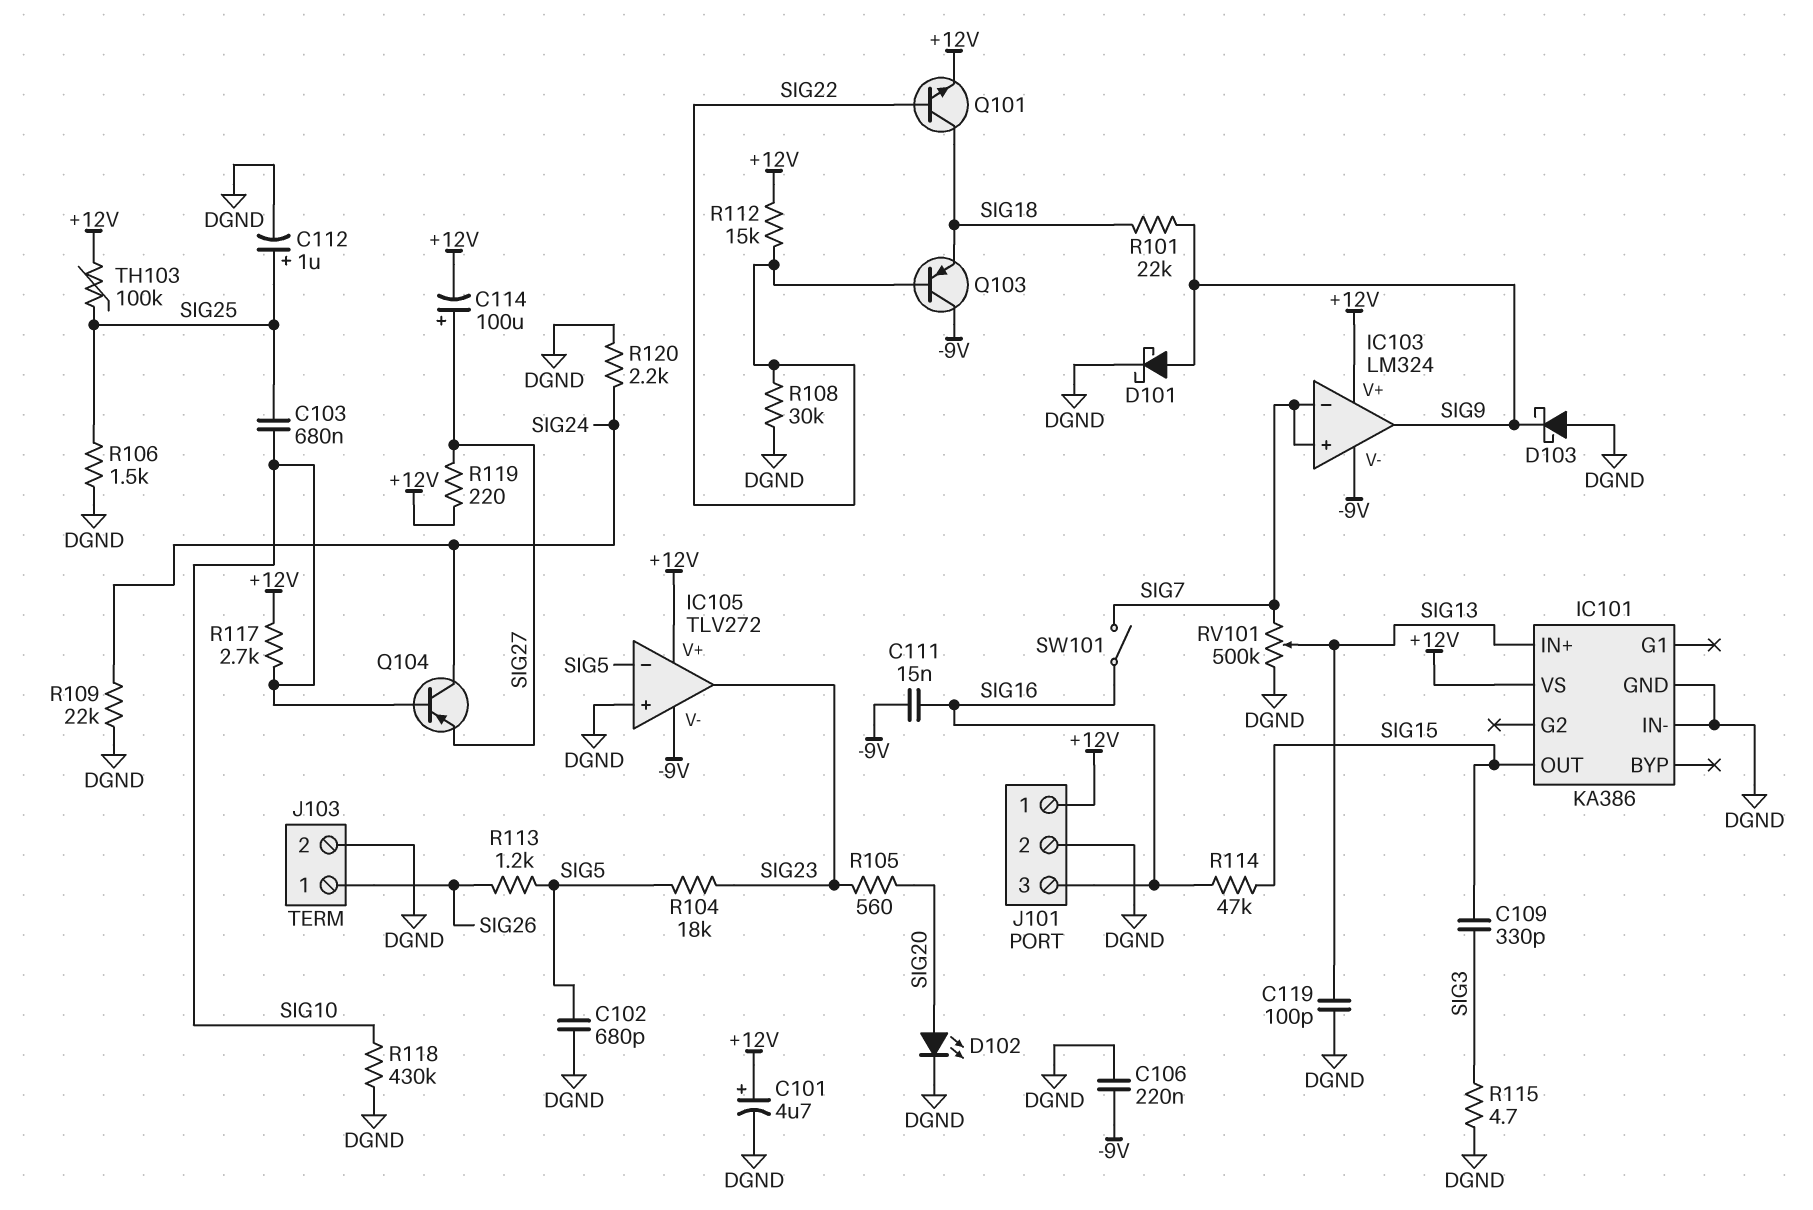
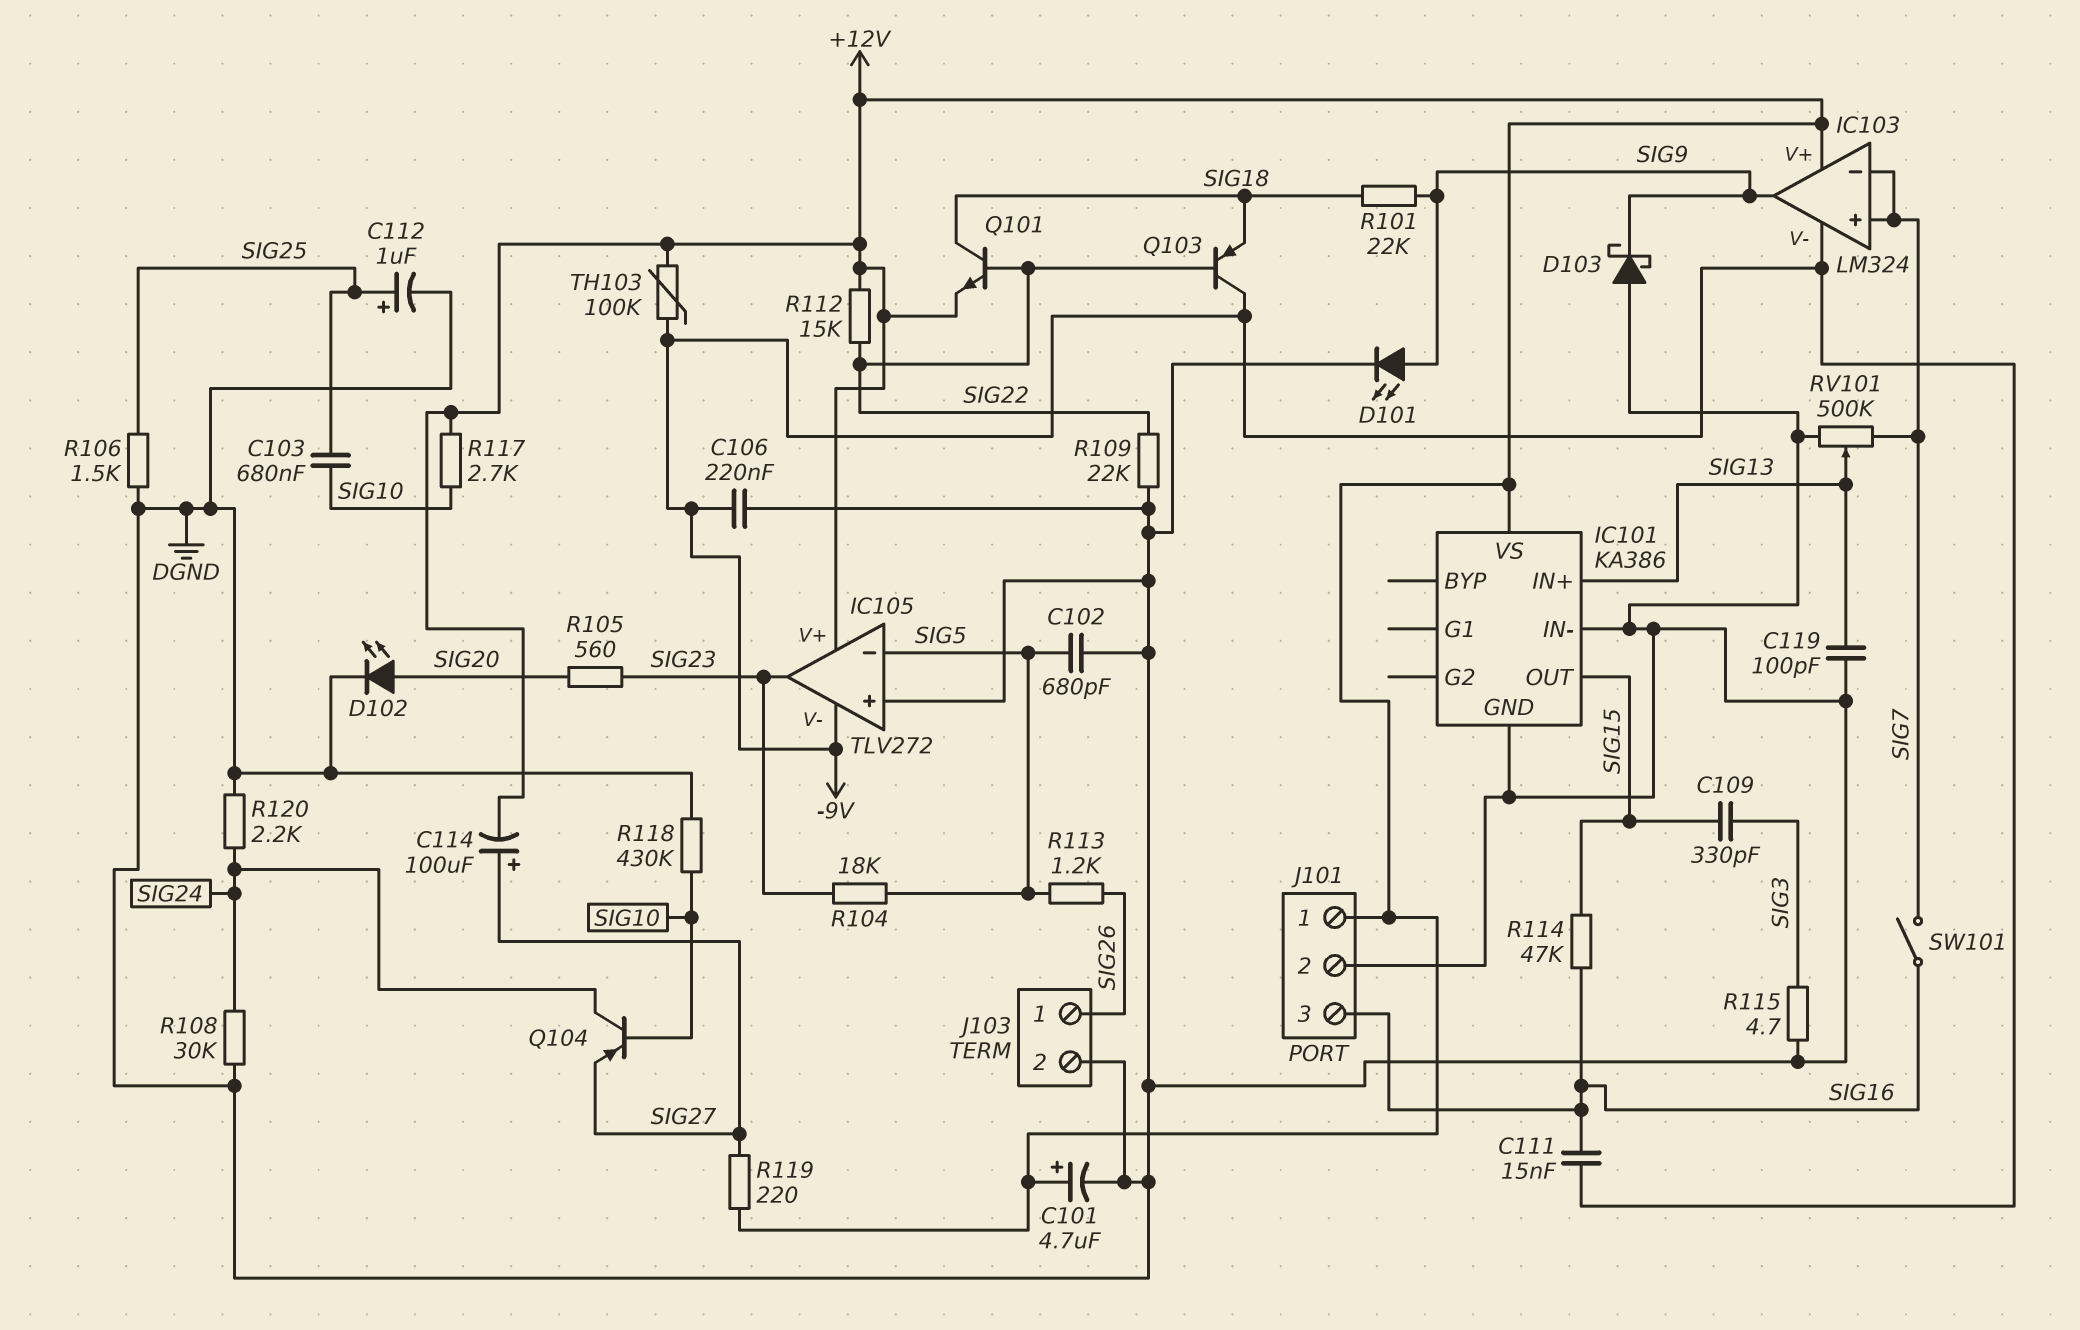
D101: schottky (A SIG9, K DGND) -> LED (A SIG9, K DGND)
R108: 30k (DGND, SIG22) -> 30k (DGND, SIG24)
R109: 22k (DGND, SIG24) -> 22k (DGND, SIG22)
TH103: 100k (+12V, SIG25) -> 100k (+12V, -9V)

